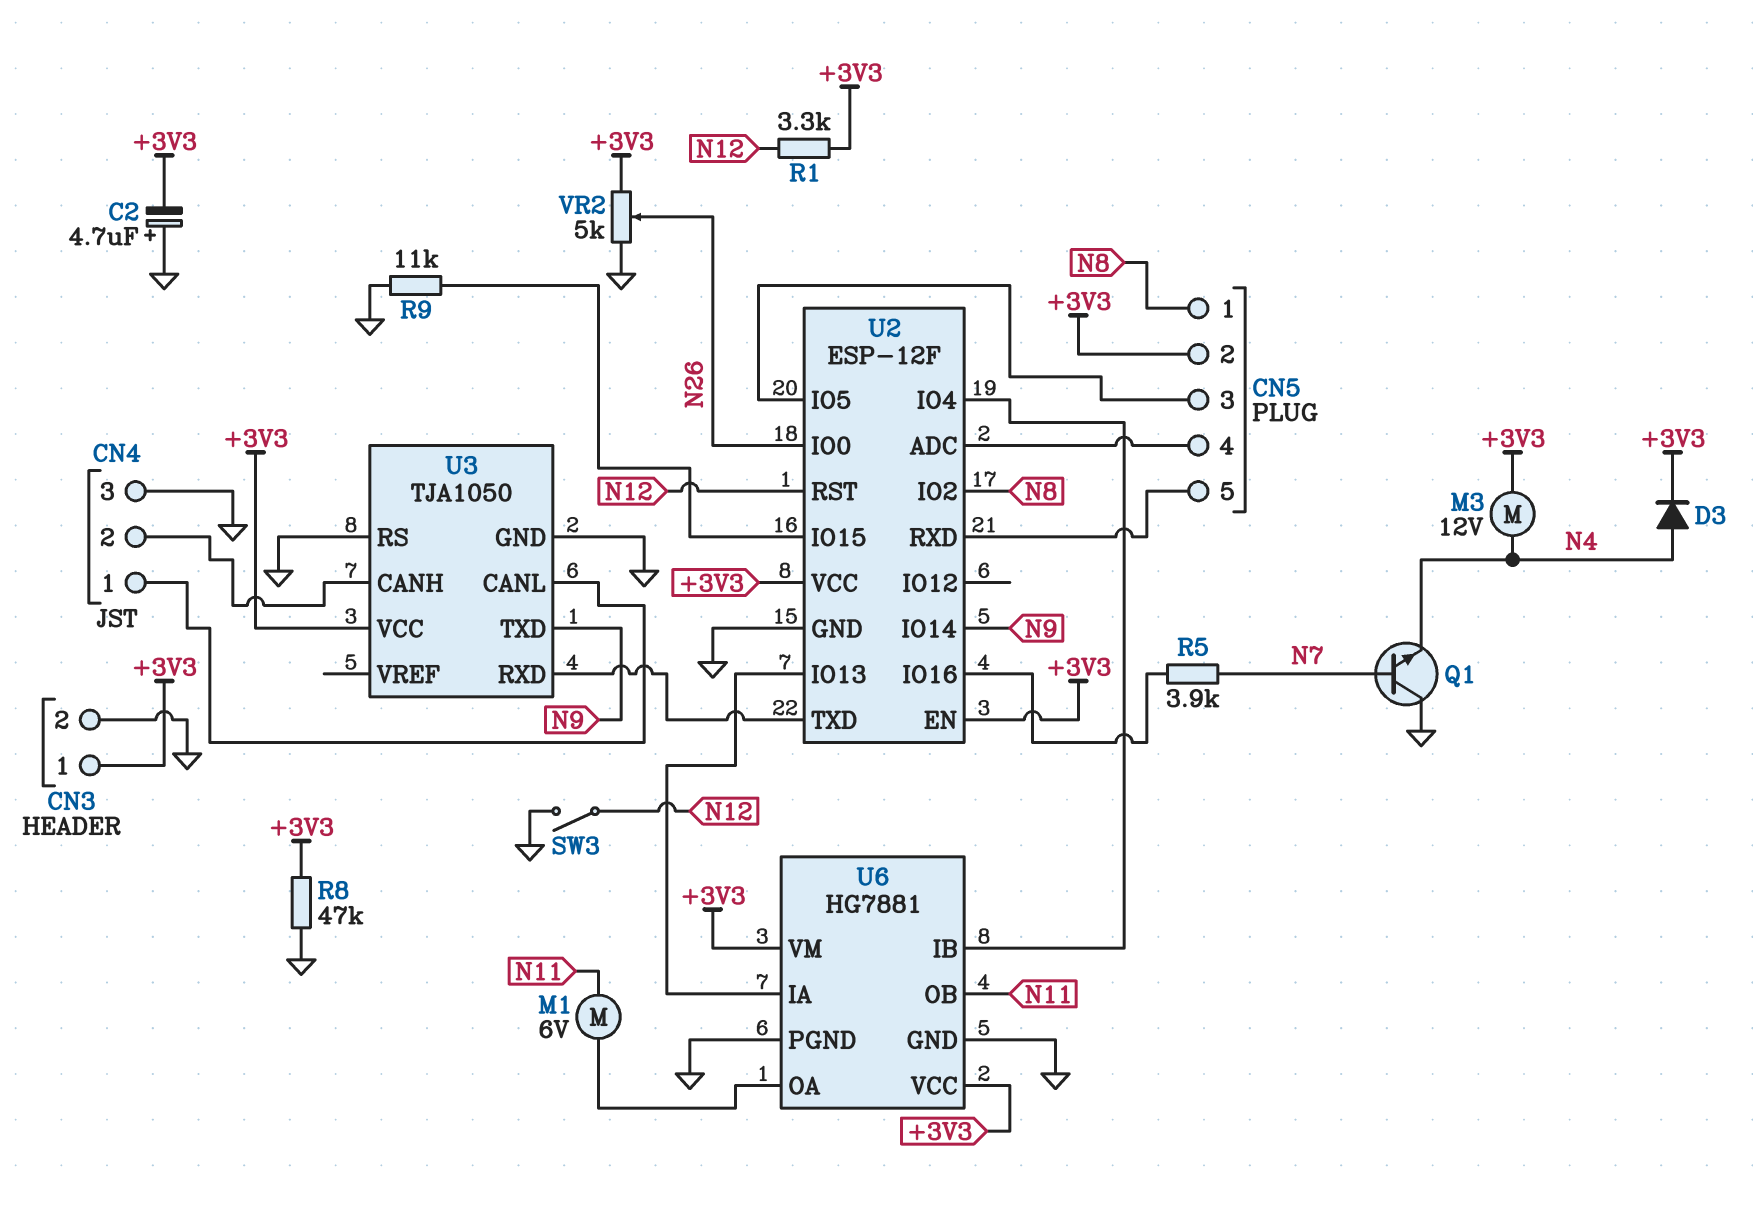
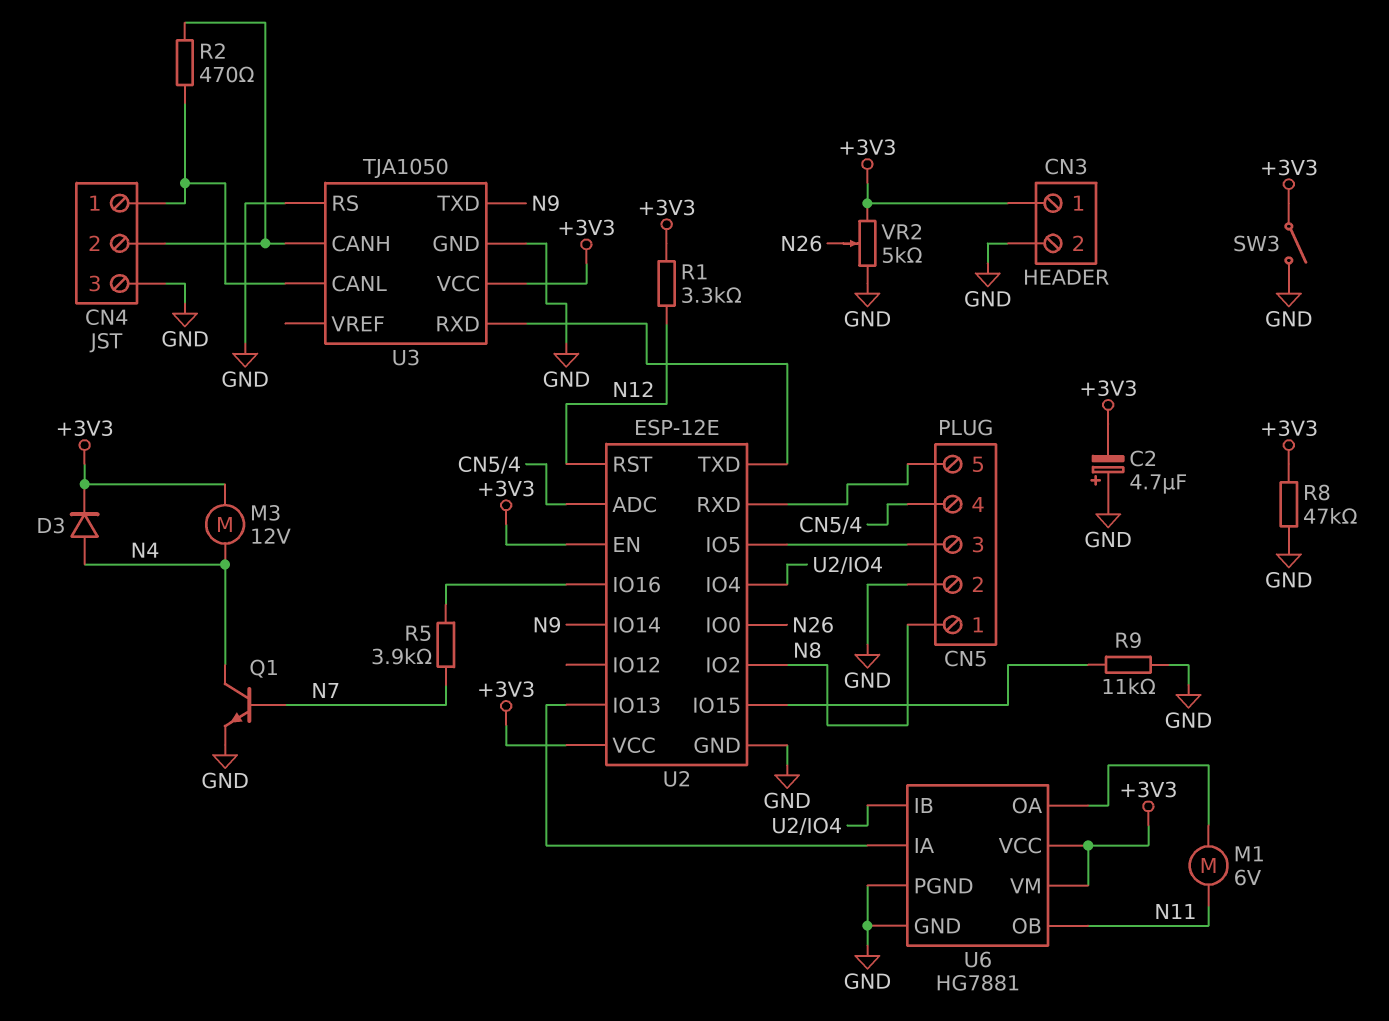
CN5 pin 2: +3V3 -> GND
Q1: NPN (B N7, C GND, E N4) -> NPN (B N7, C N4, E GND)
R2: none -> 470 (CN4/1, CN4/2)
SW3: switch (GND, N12) -> switch (+3V3, GND)
U2: ESP-12F -> ESP-12E

